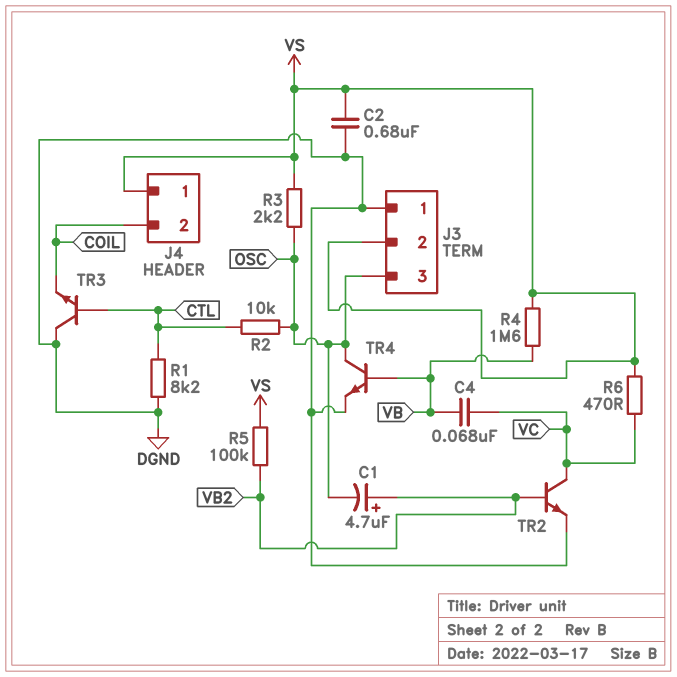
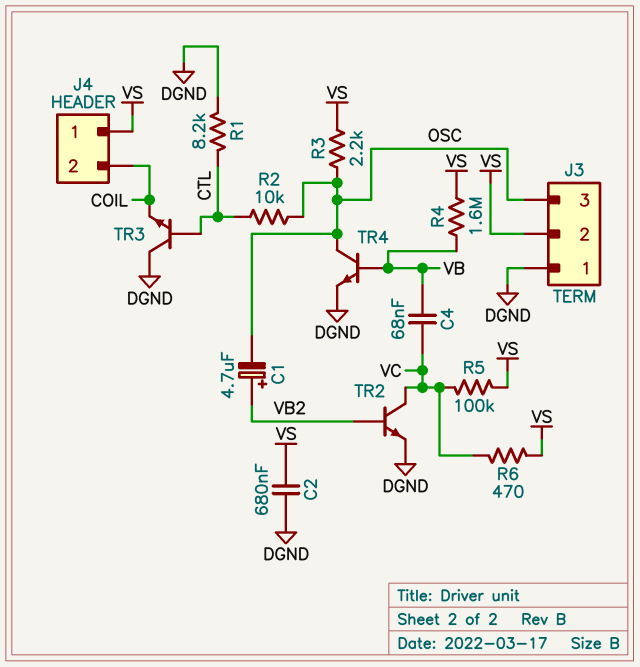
R5: 100k (VB2, VS) -> 100k (VC, VS)

